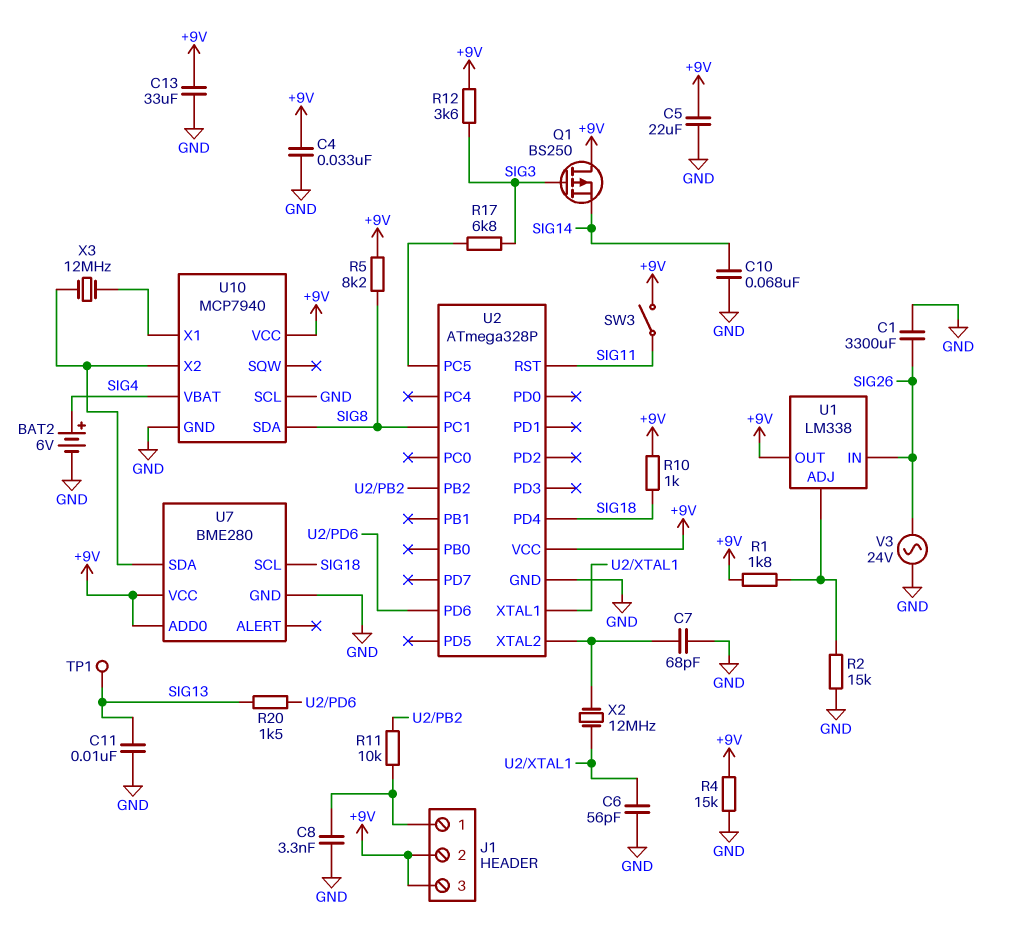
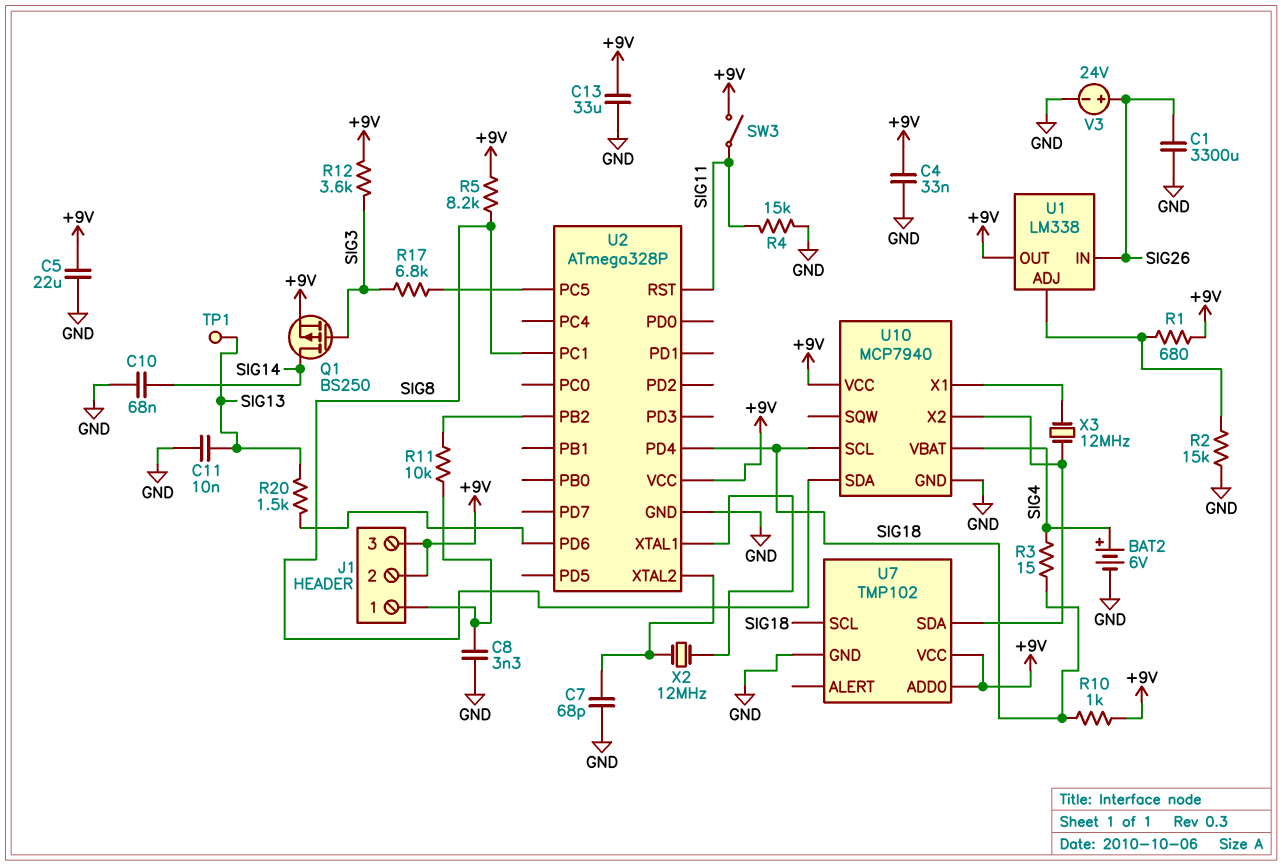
C6: 56pF (GND, U2/XTAL1) -> none
Q1: PMOS BS250 (G SIG3, D +9V, S SIG14) -> PMOS BS250 (G SIG3, D SIG14, S +9V)
R1: 1.8k (+9V, U1/ADJ) -> 680 (+9V, U1/ADJ)
R3: none -> 15 (SIG4, SIG18)
R4: 15k (+9V, GND) -> 15k (GND, SIG11)
U7: BME280 -> TMP102
U10 pin SCL: GND -> SIG18
V3: AC 24V (GND, SIG26) -> 24V (plus SIG26, minus GND)

